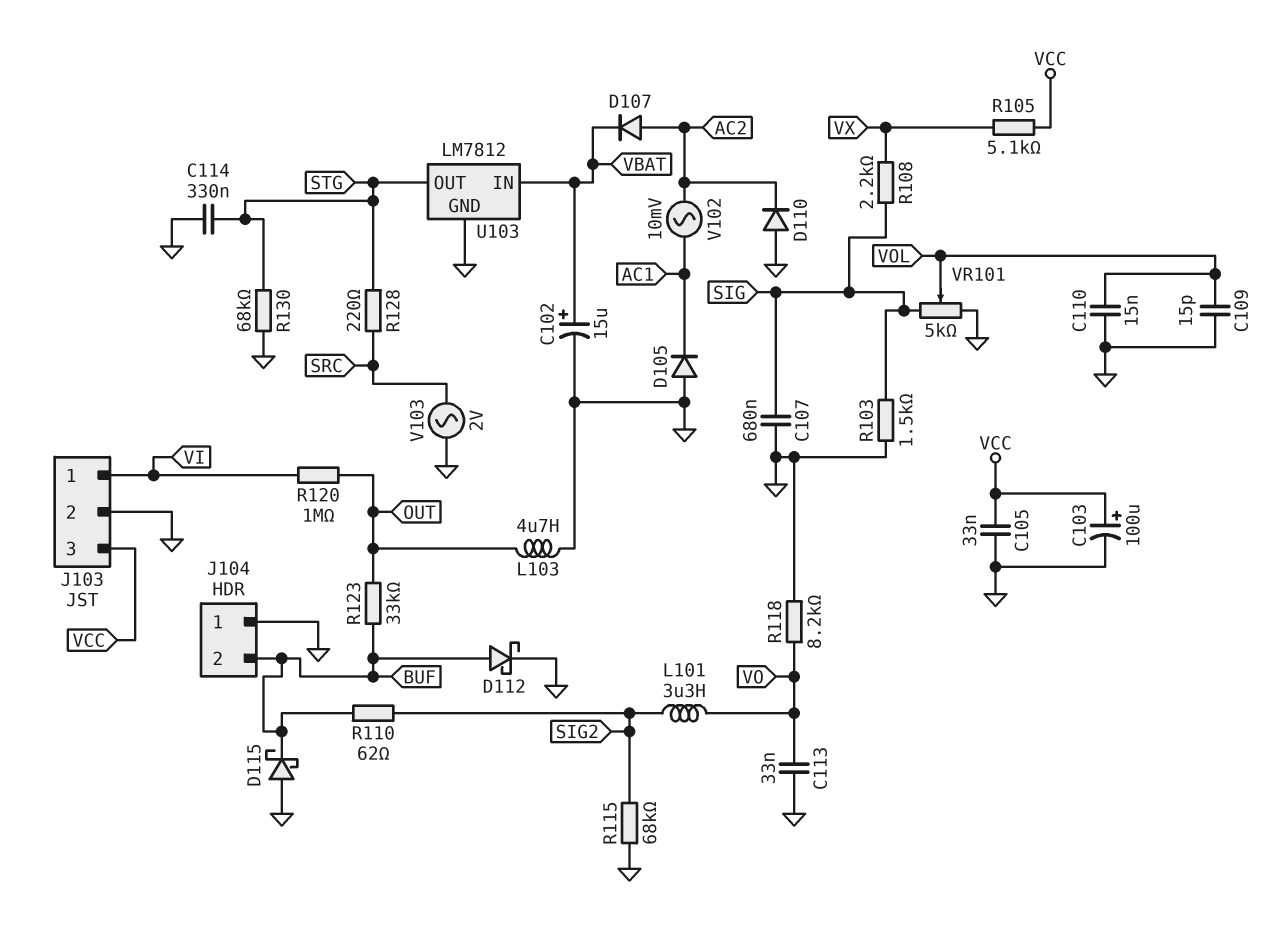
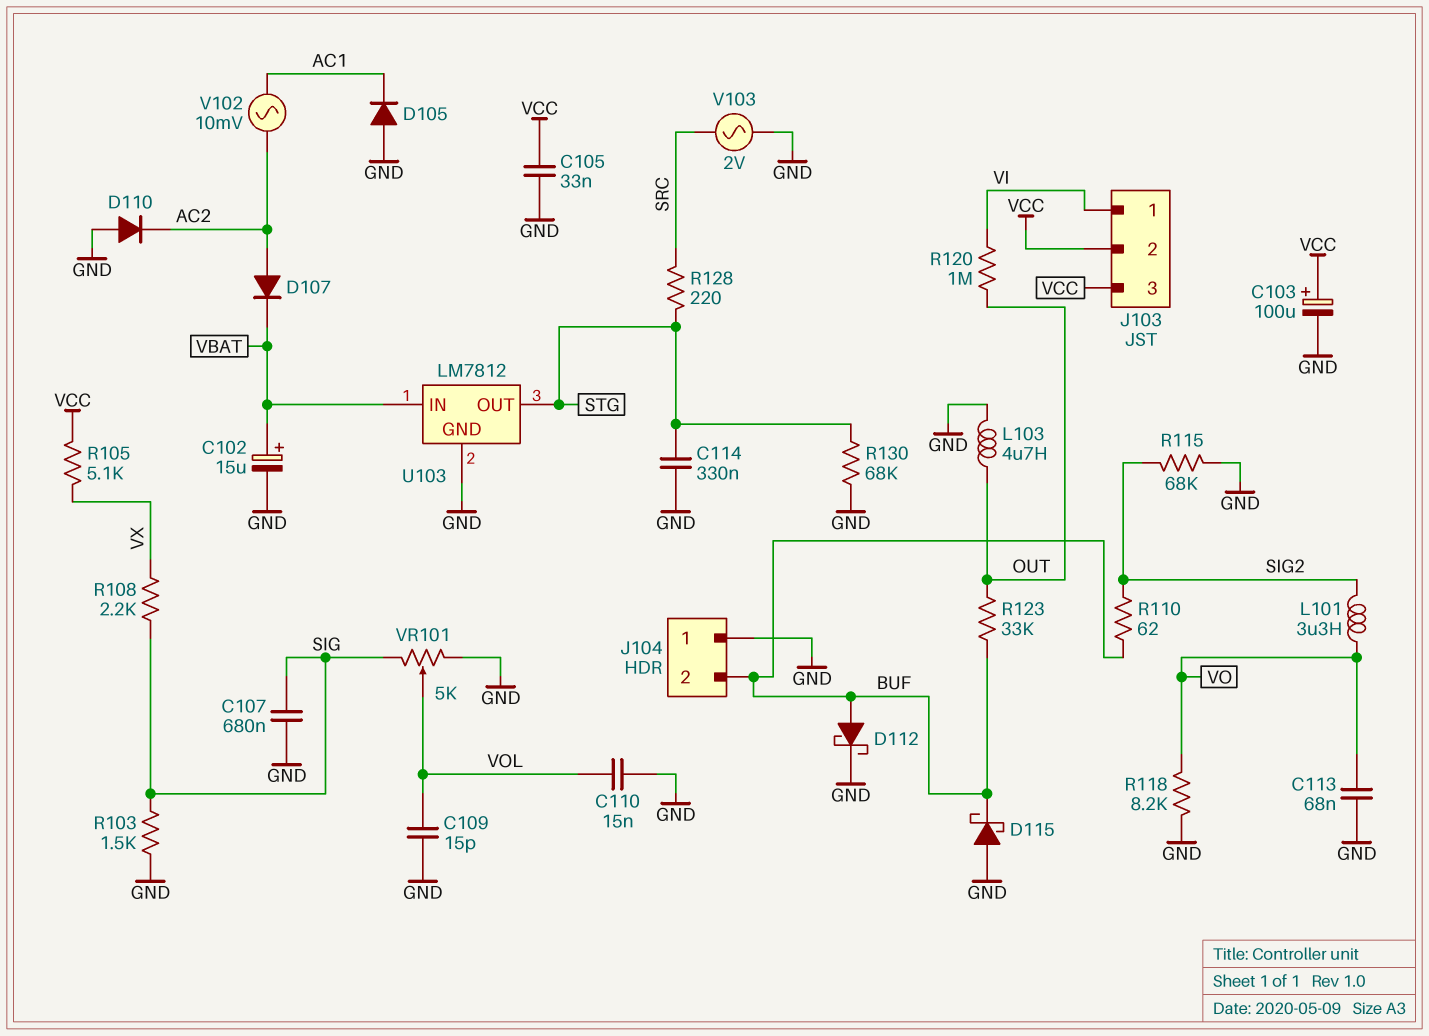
C113: 33nF (GND, VO) -> 68nF (GND, VO)
J103 pin 2: GND -> VCC

